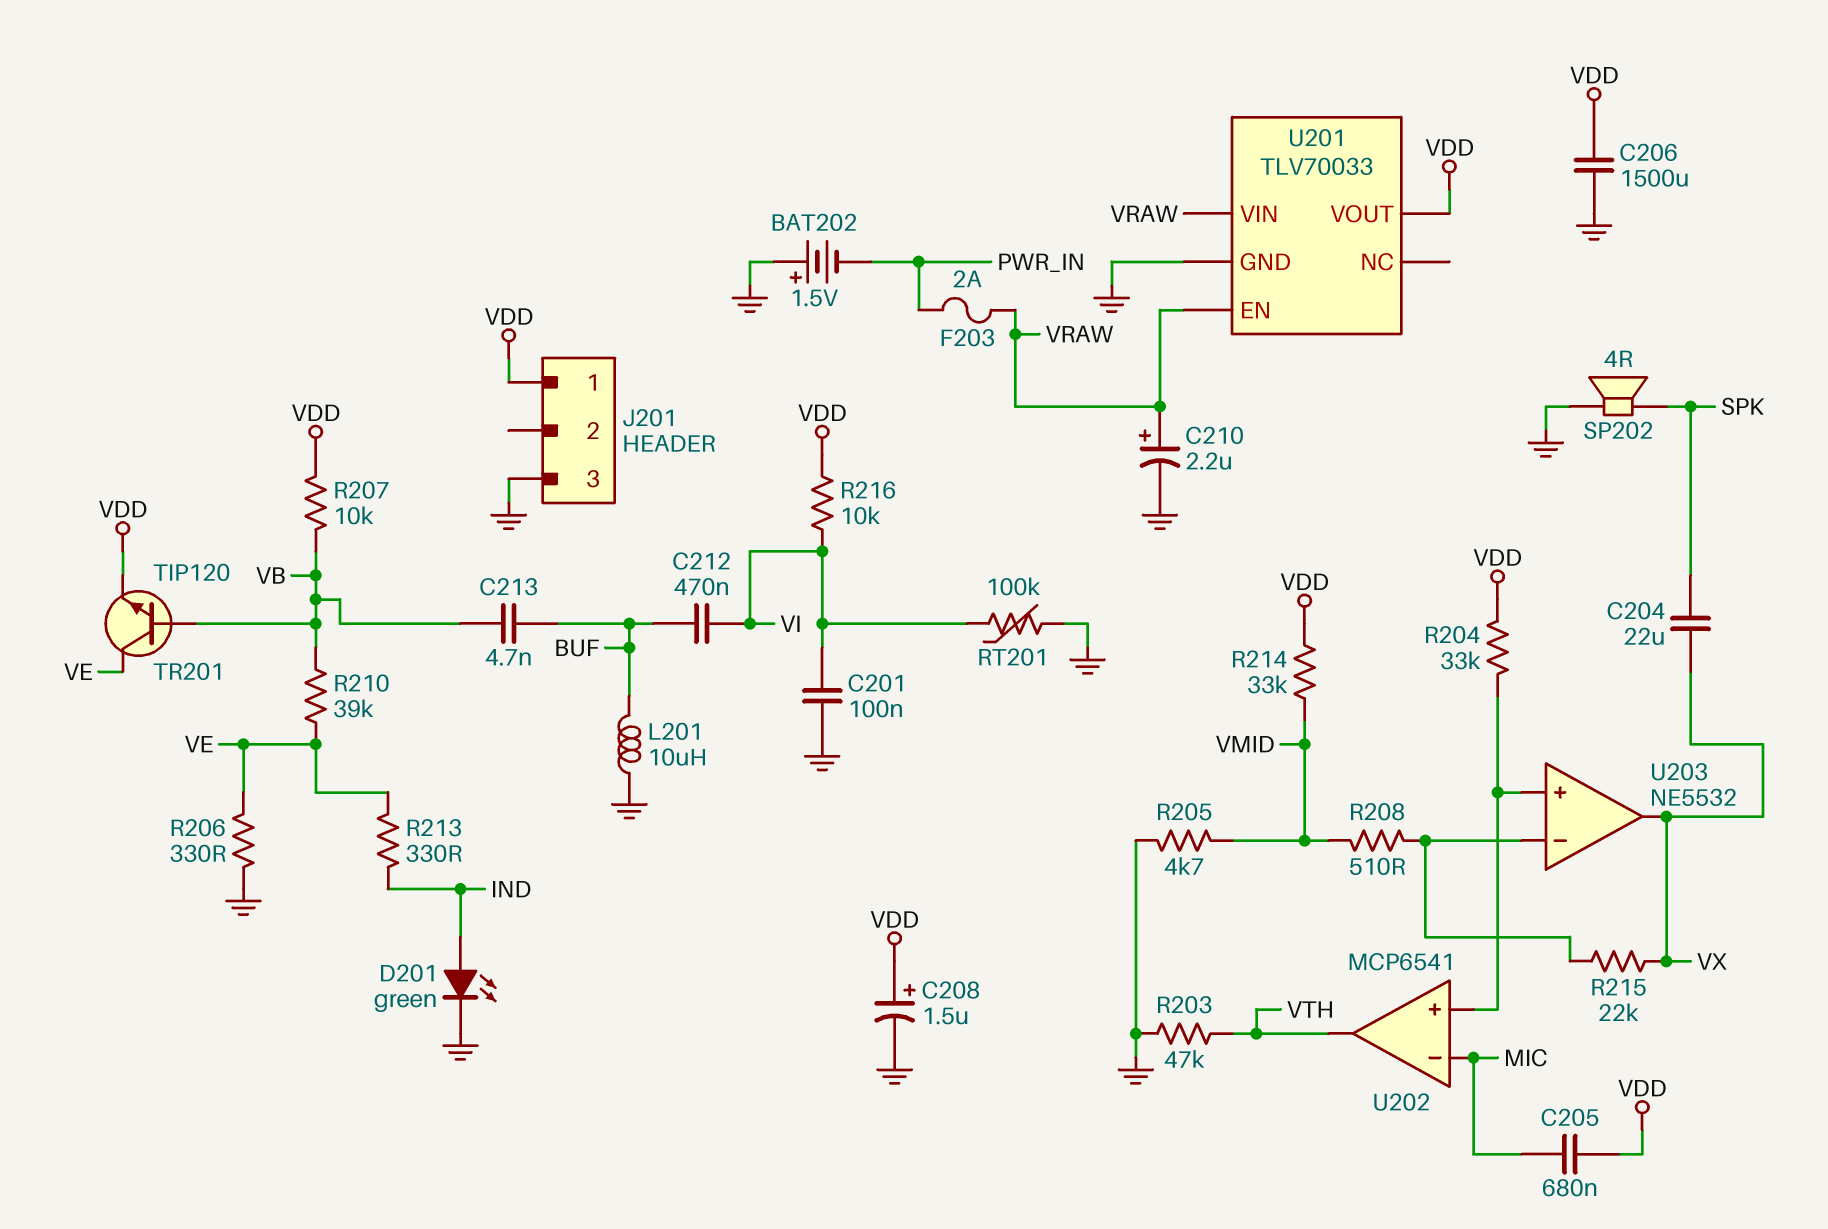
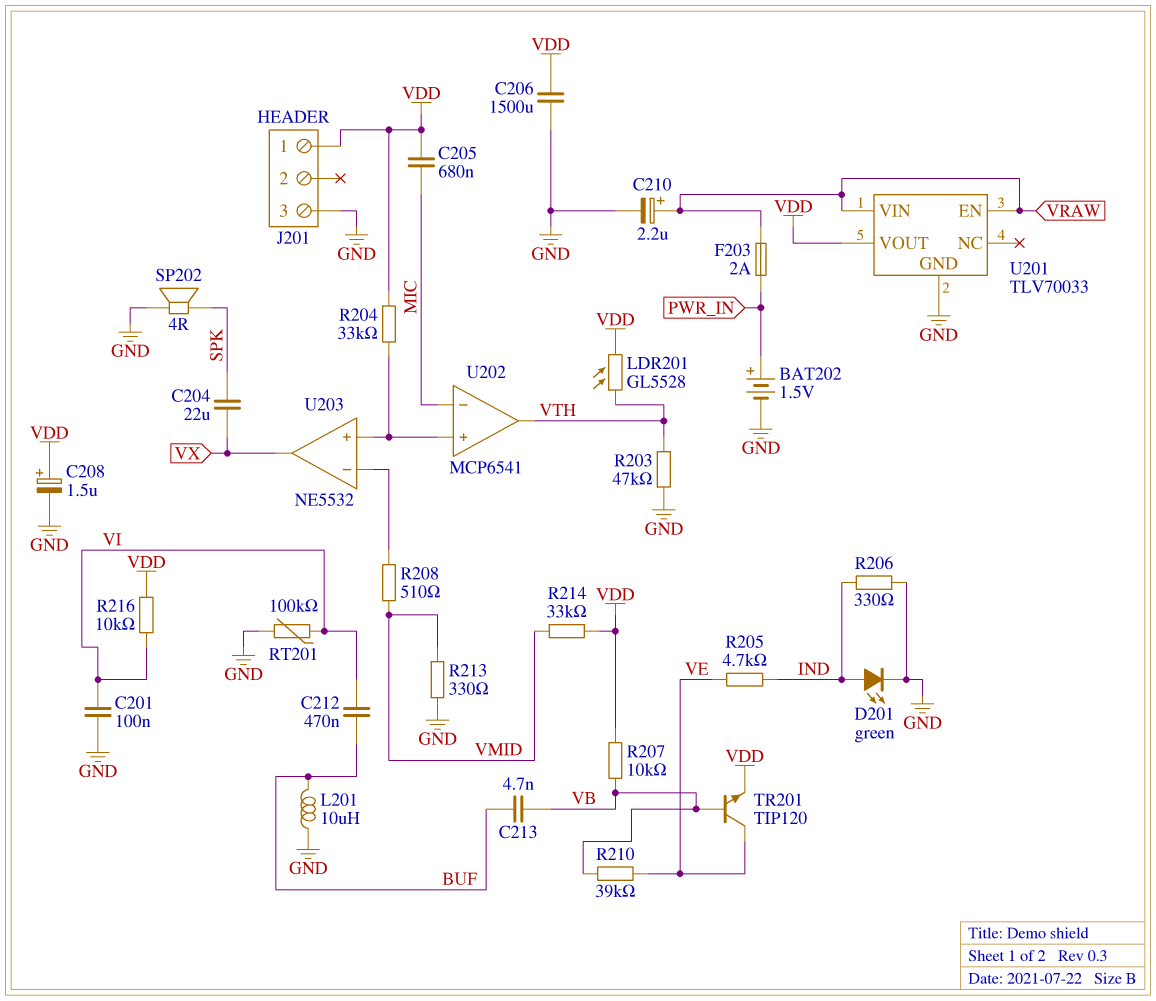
BAT202: 1.5V (plus GND, minus PWR_IN) -> 1.5V (plus PWR_IN, minus GND)
LDR201: none -> GL5528 (VDD, VTH)
R205: 4.7k (GND, VMID) -> 4.7k (IND, VE)
R206: 330 (GND, VE) -> 330 (GND, IND)
R213: 330 (IND, VE) -> 330 (GND, VMID)
R215: 22k (U203/in-, VX) -> none

